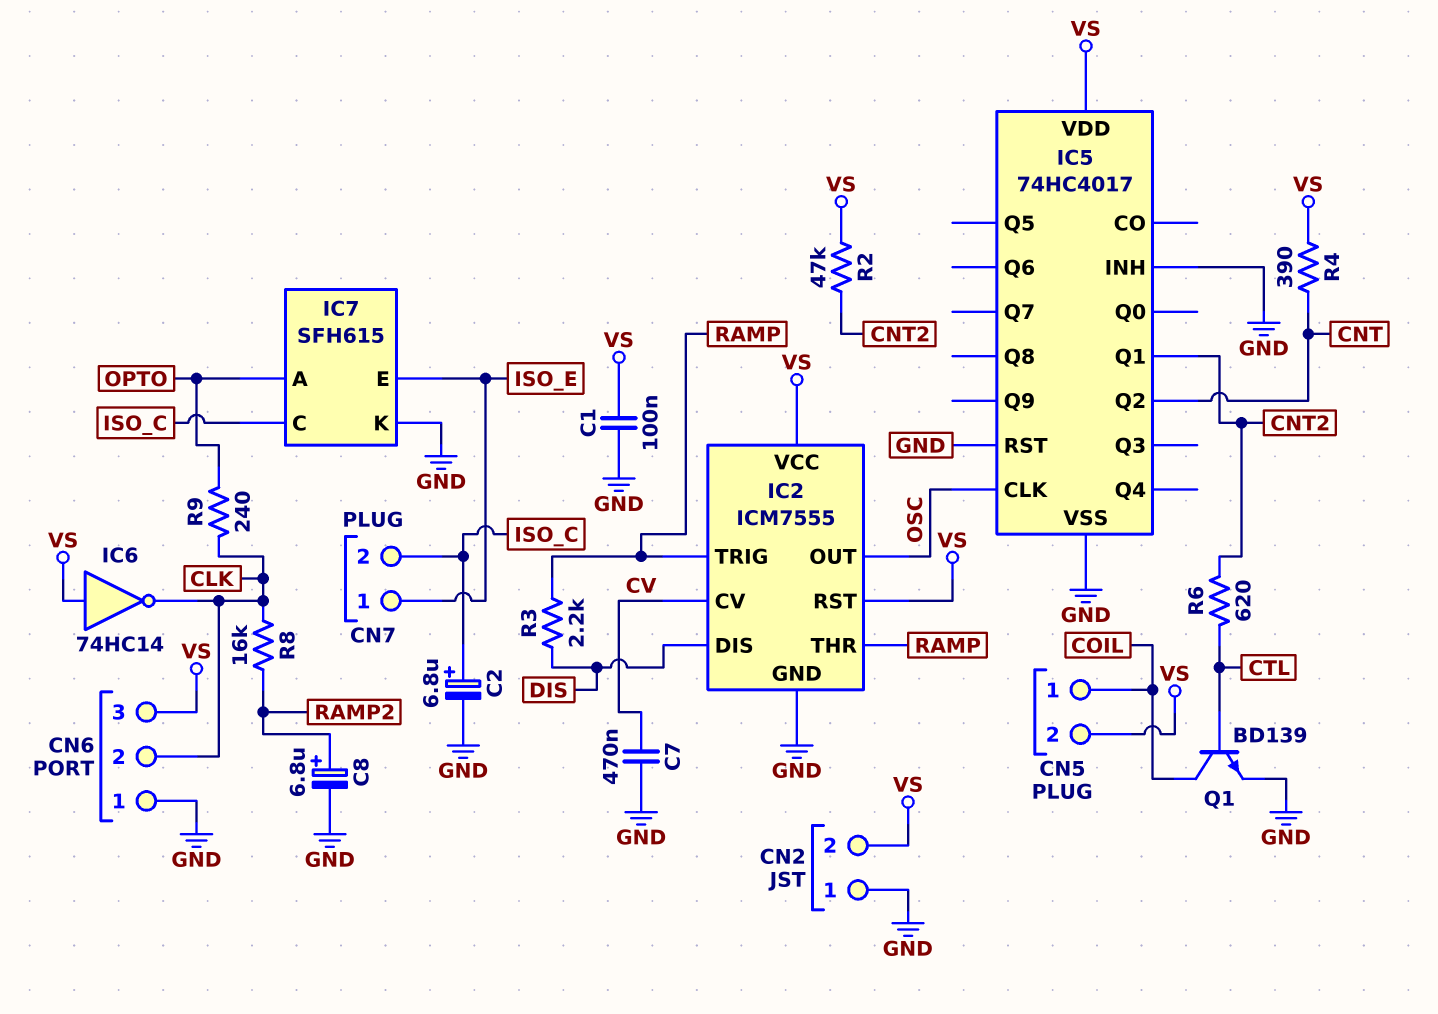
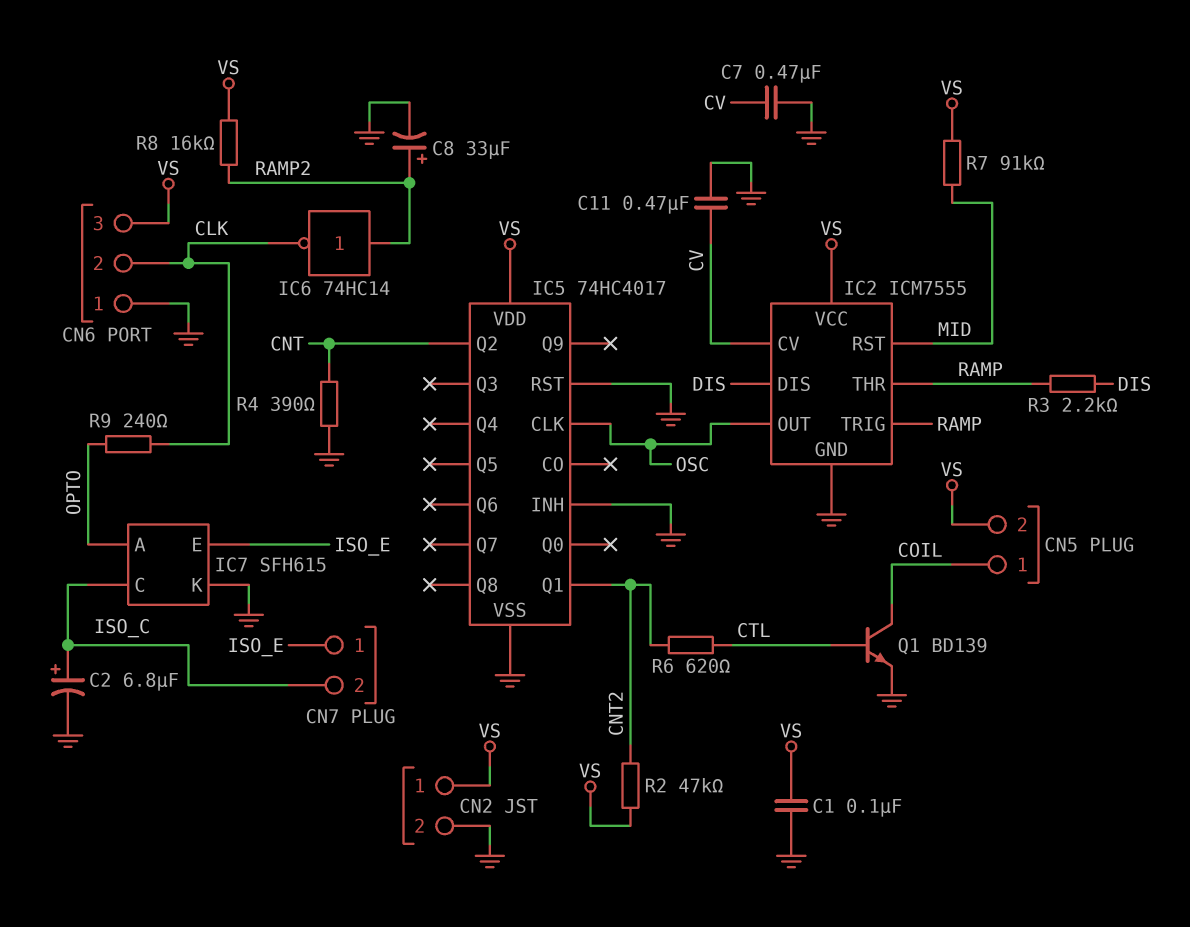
C8: 6.8uF (plus RAMP2, minus GND) -> 33uF (plus RAMP2, minus GND)
C11: none -> 470nF (CV, GND)
CN2 pin 1: GND -> VS
CN2 pin 2: VS -> GND
IC2 pin RST: VS -> MID
IC6: NOT 74HC14 (in VS, out CLK) -> NOT 74HC14 (in RAMP2, out CLK)
R4: 390 (CNT, VS) -> 390 (CNT, GND)
R7: none -> 91k (MID, VS)
R8: 16k (CLK, RAMP2) -> 16k (RAMP2, VS)

